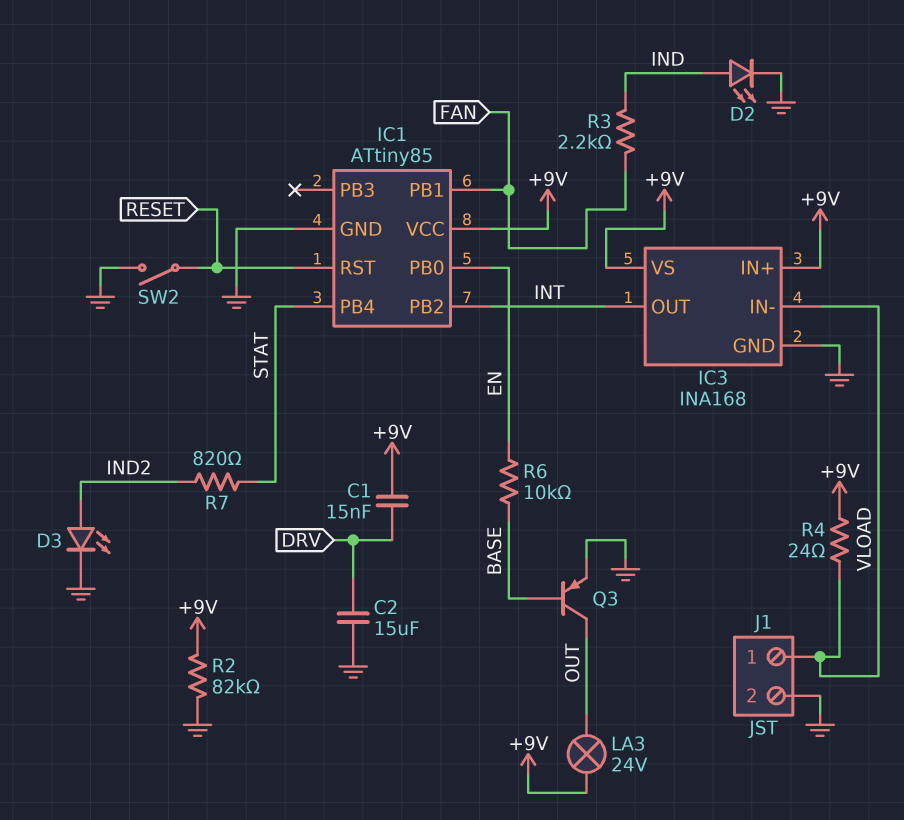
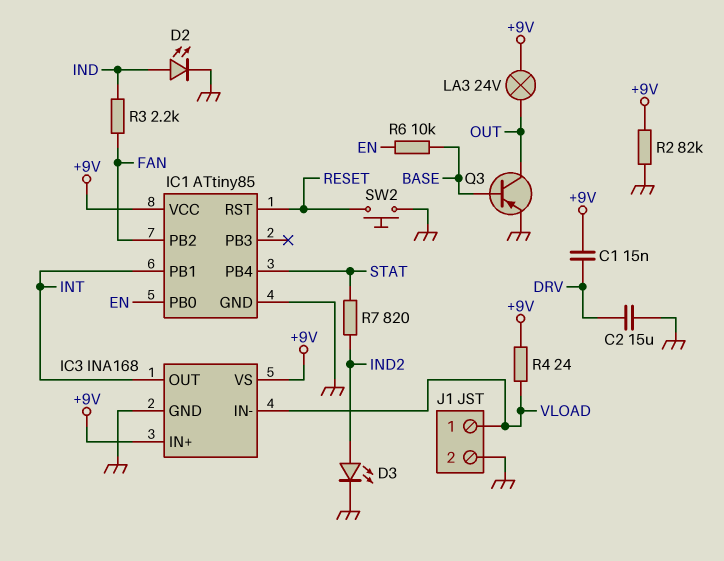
IC1 pin PB1: FAN -> INT
IC1 pin PB2: INT -> FAN
SW2: switch (GND, RESET) -> button (GND, RESET)

